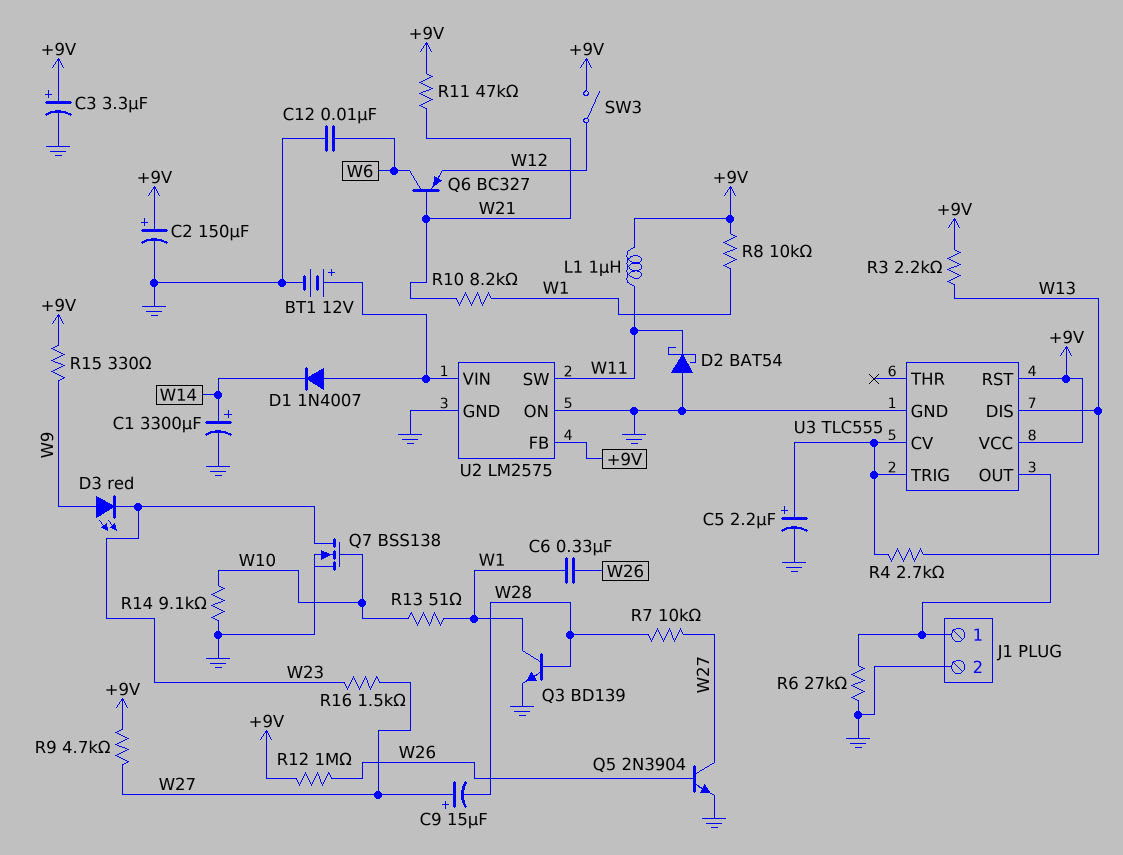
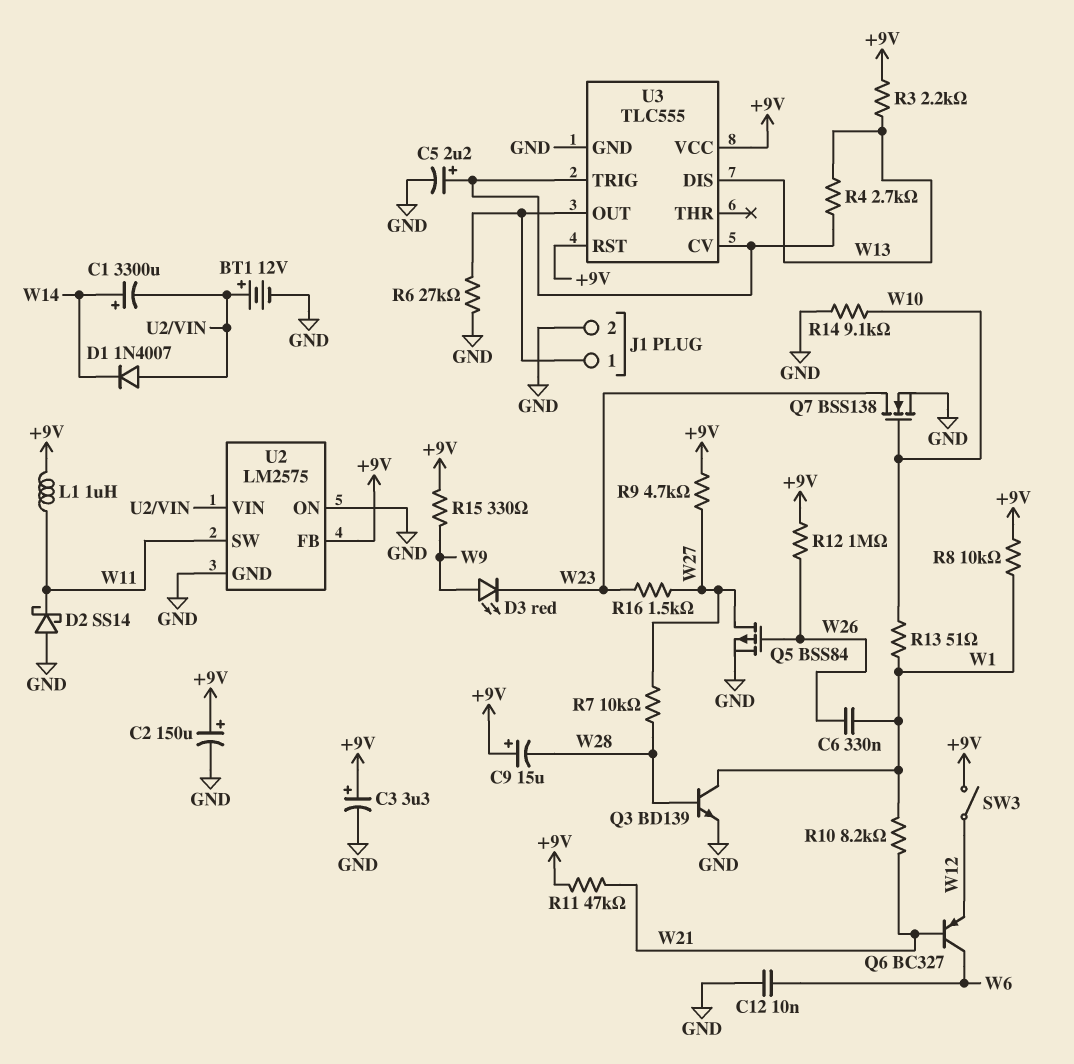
C1: 3300uF (plus W14, minus GND) -> 3300uF (plus W14, minus U2/VIN)
C9: 15uF (plus W27, minus W28) -> 15uF (plus +9V, minus W28)
D2: schottky BAT54 (A GND, K W11) -> schottky SS14 (A GND, K W11)
Q5: NPN 2N3904 (B W26, C W27, E GND) -> PMOS BSS84 (G W26, D W27, S GND)

